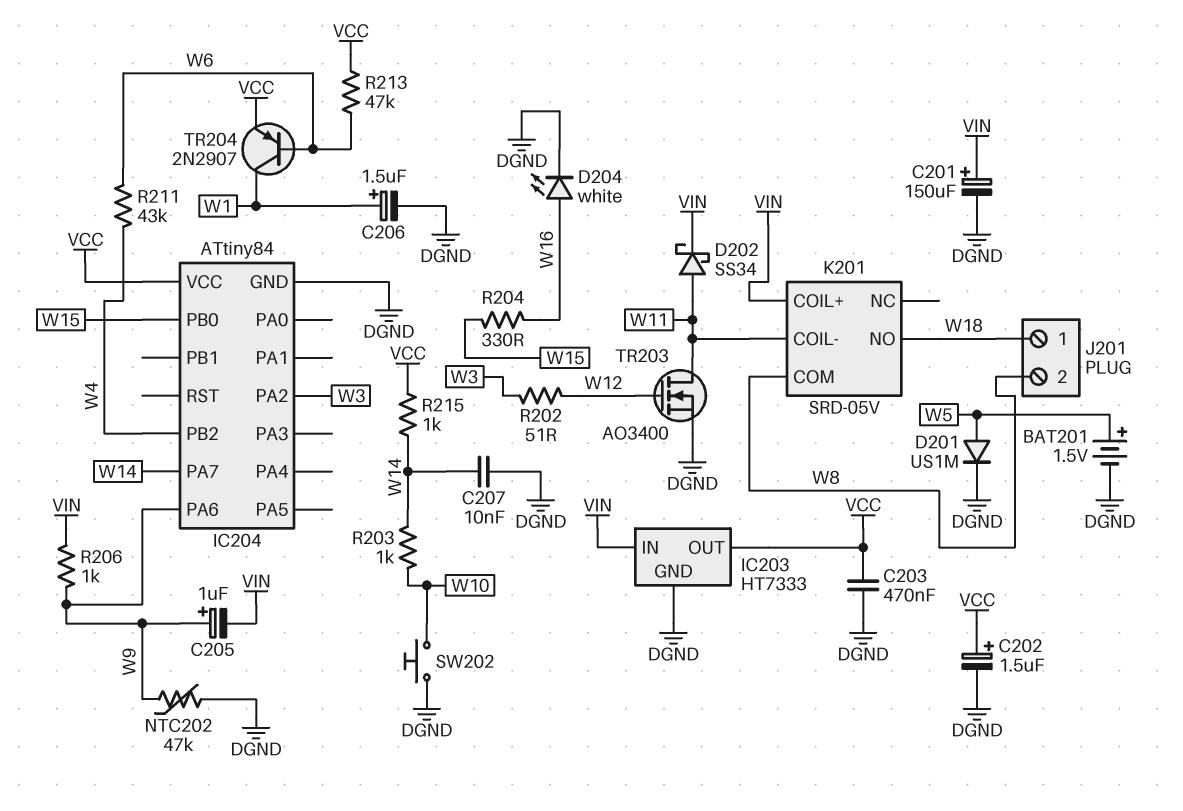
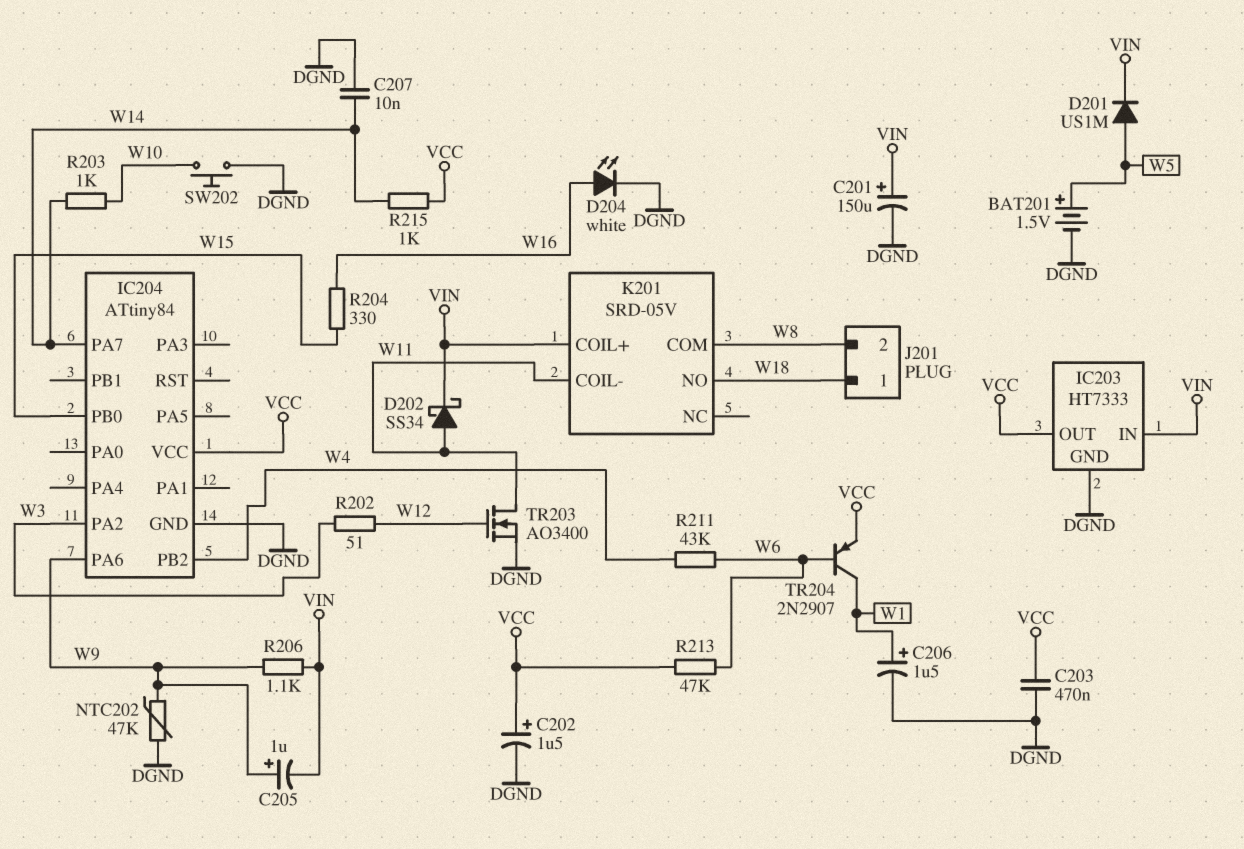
D201: diode US1M (A W5, K DGND) -> diode US1M (A W5, K VIN)
R206: 1k (VIN, W9) -> 1.1k (VIN, W9)

